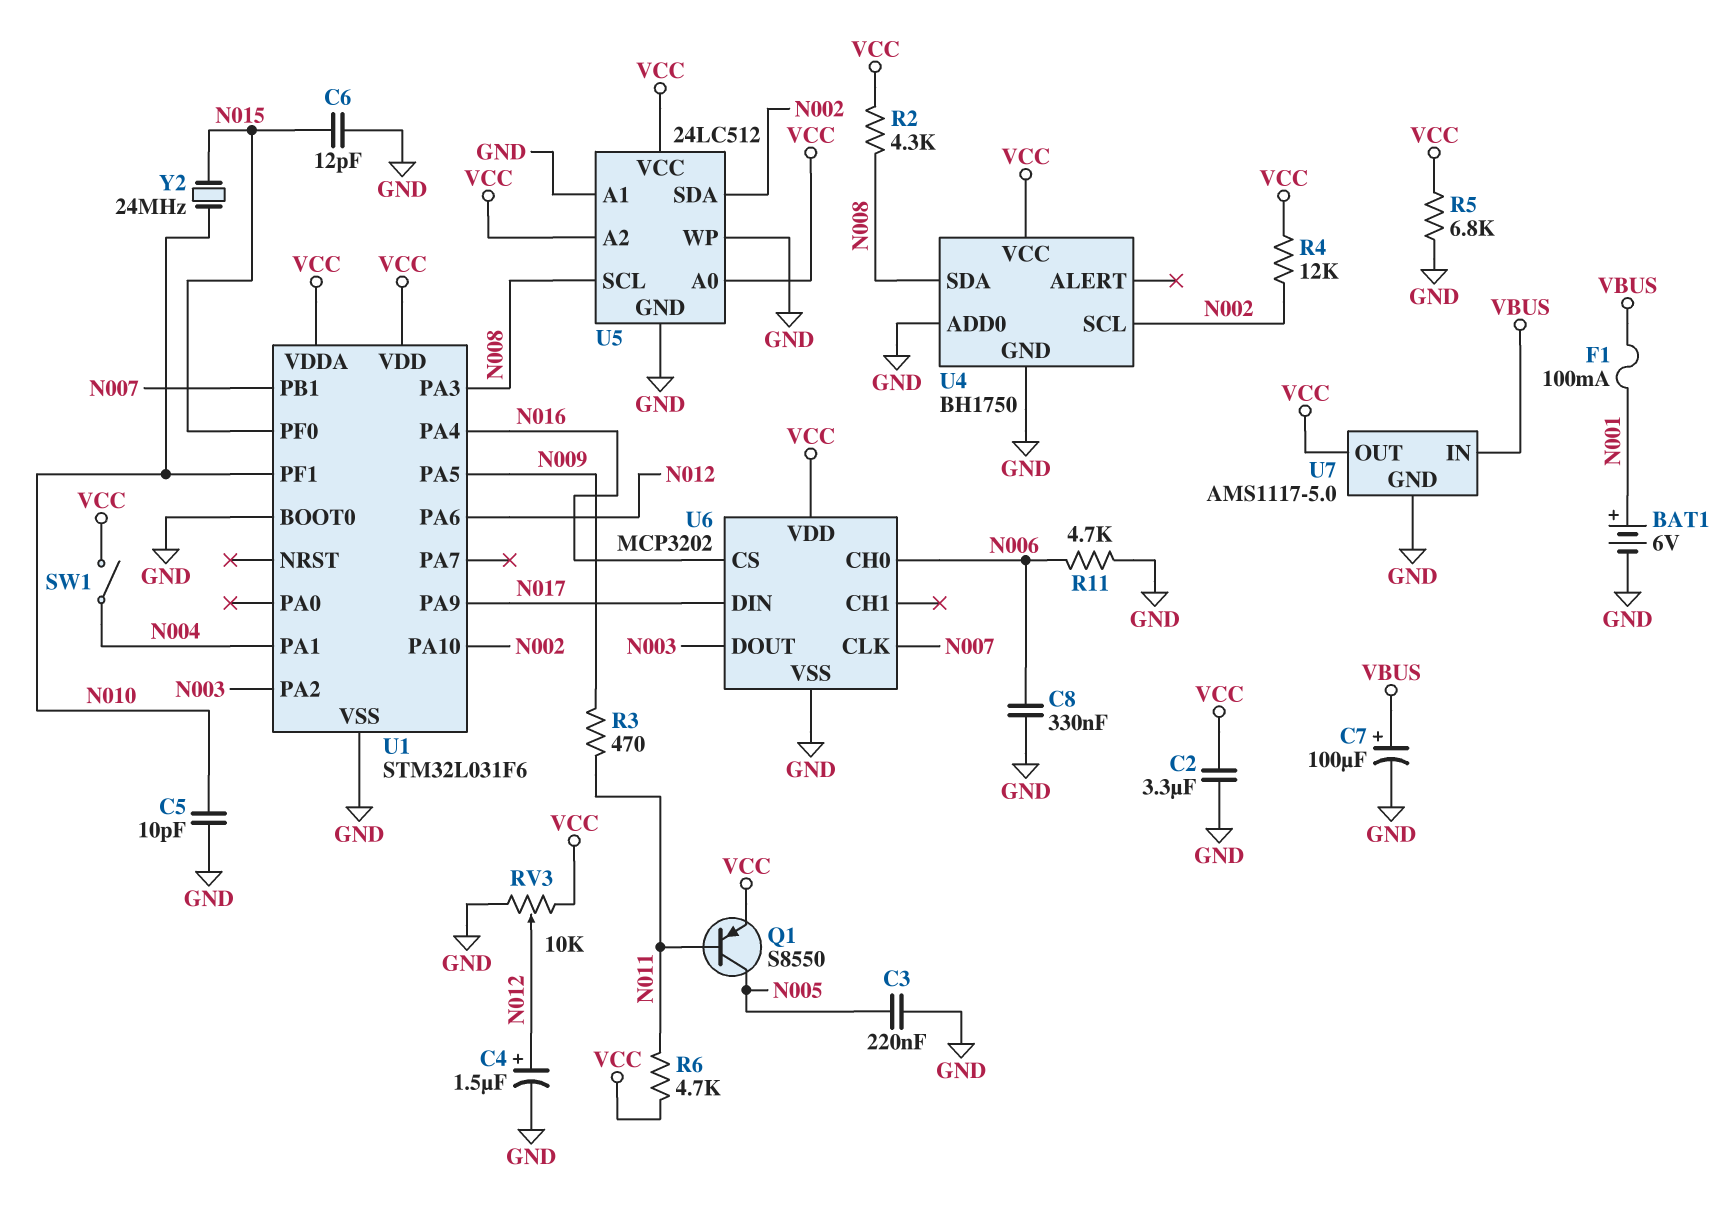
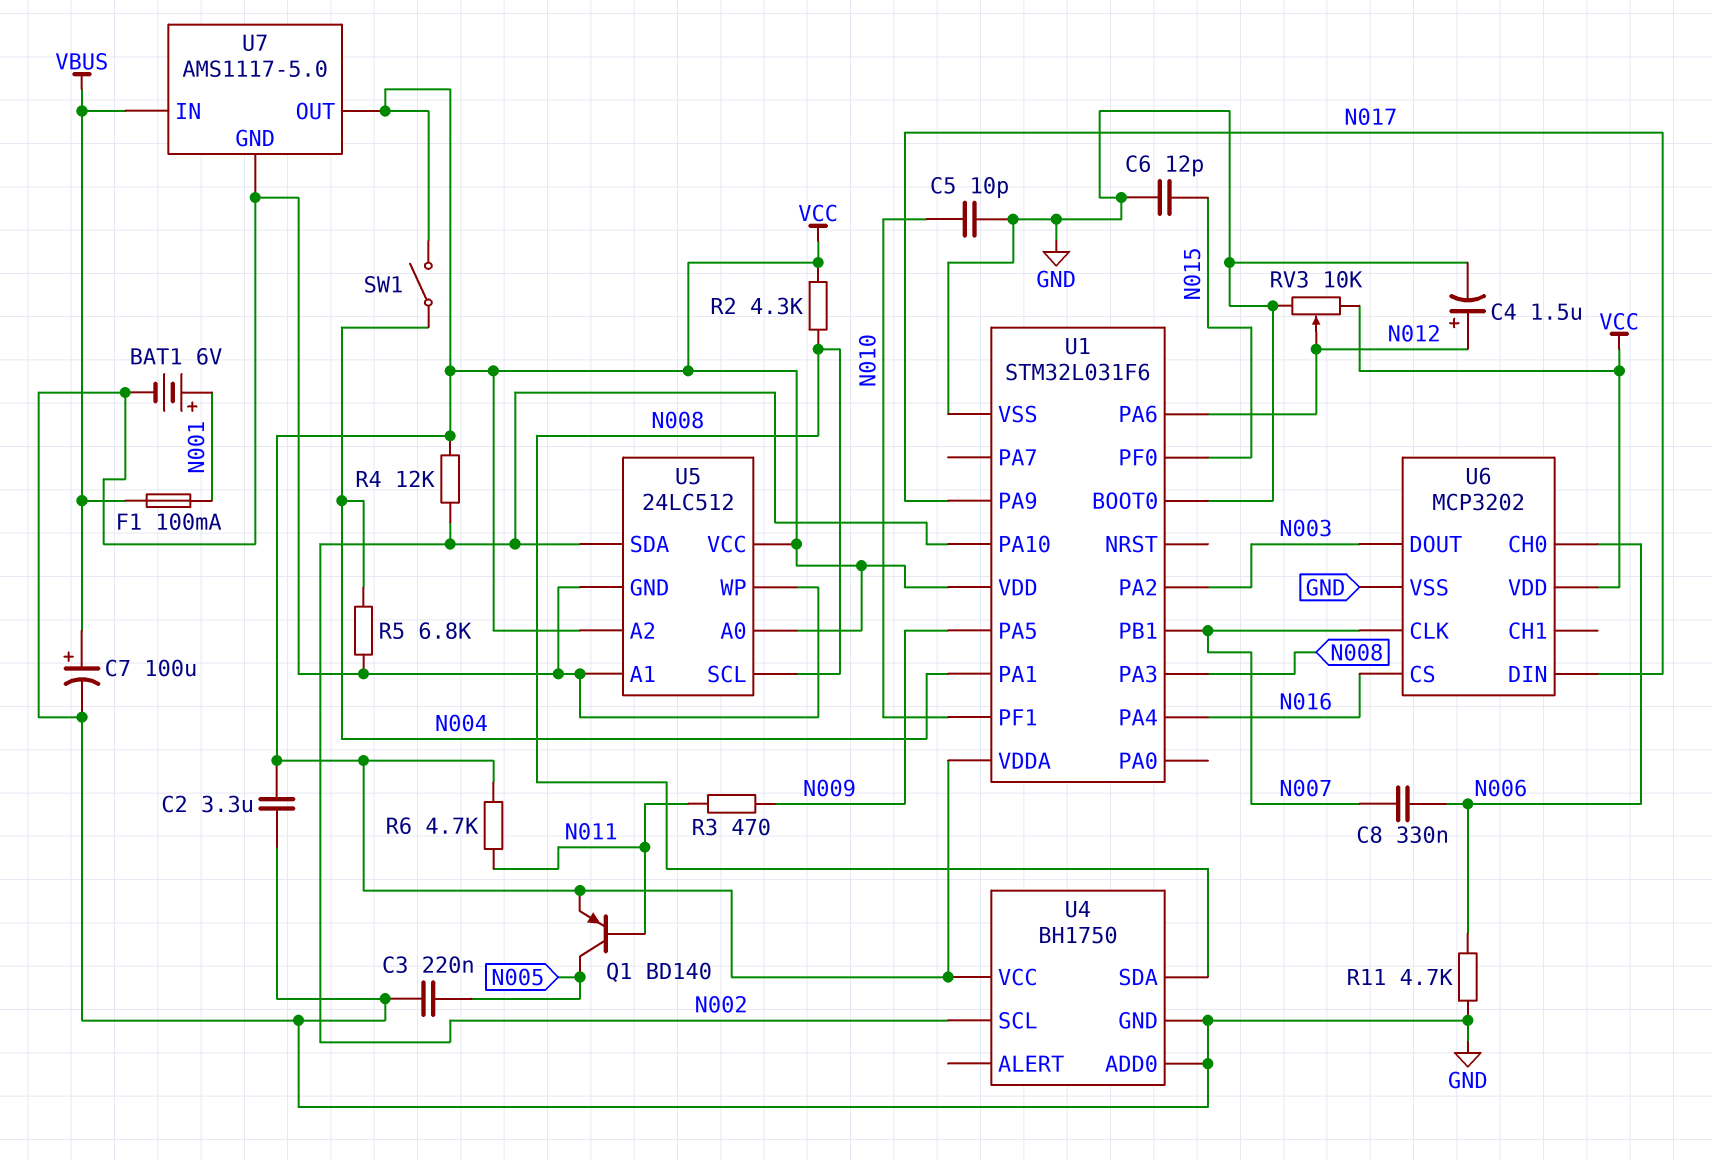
C8: 330nF (GND, N006) -> 330nF (N006, N007)
Q1: PNP S8550 (B N011, C N005, E VCC) -> PNP BD140 (B N011, C N005, E VCC)
R5: 6.8k (GND, VCC) -> 6.8k (GND, N004)
Y2: 24MHz (N010, N015) -> none

